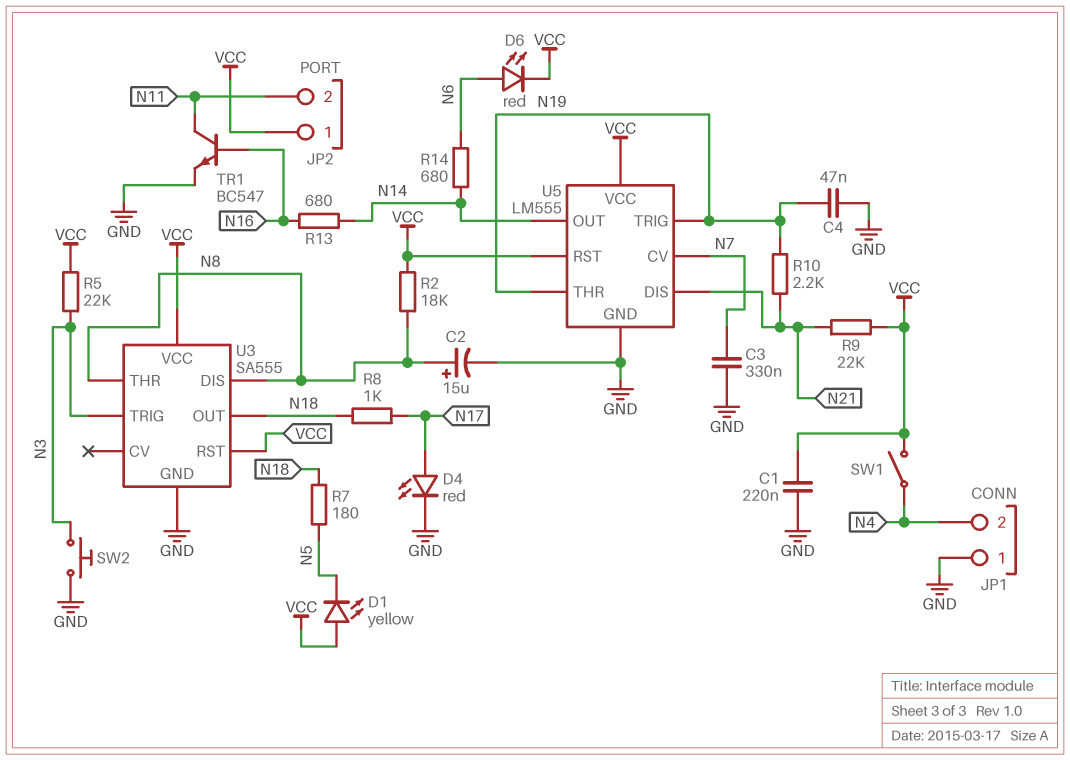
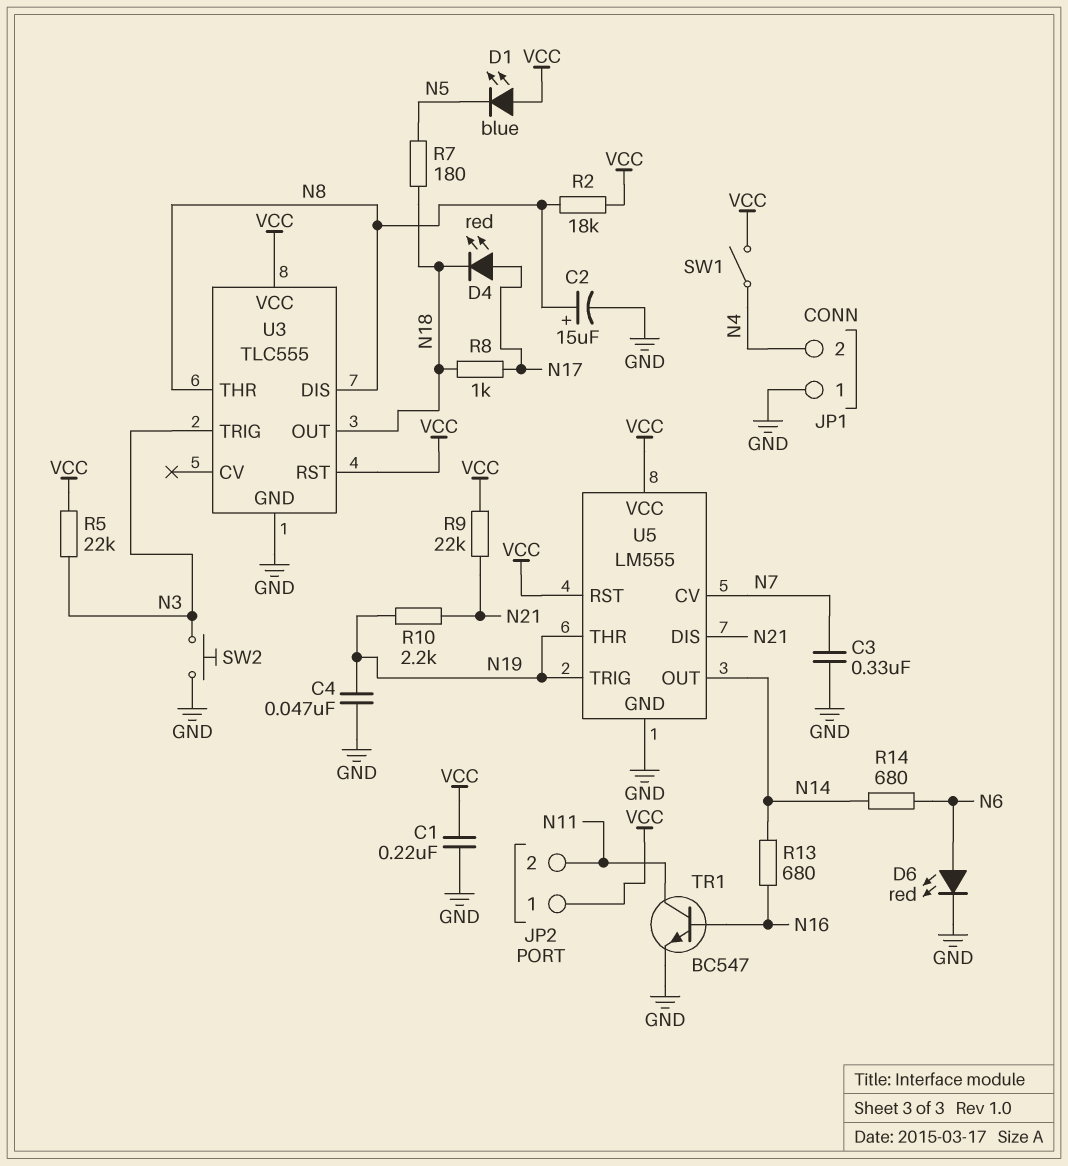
D1: LED yellow (A VCC, K N5) -> LED blue (A VCC, K N5)
D4: LED red (A N17, K GND) -> LED red (A N17, K N18)
D6: LED red (A N6, K VCC) -> LED red (A N6, K GND)
U3: SA555 -> TLC555

